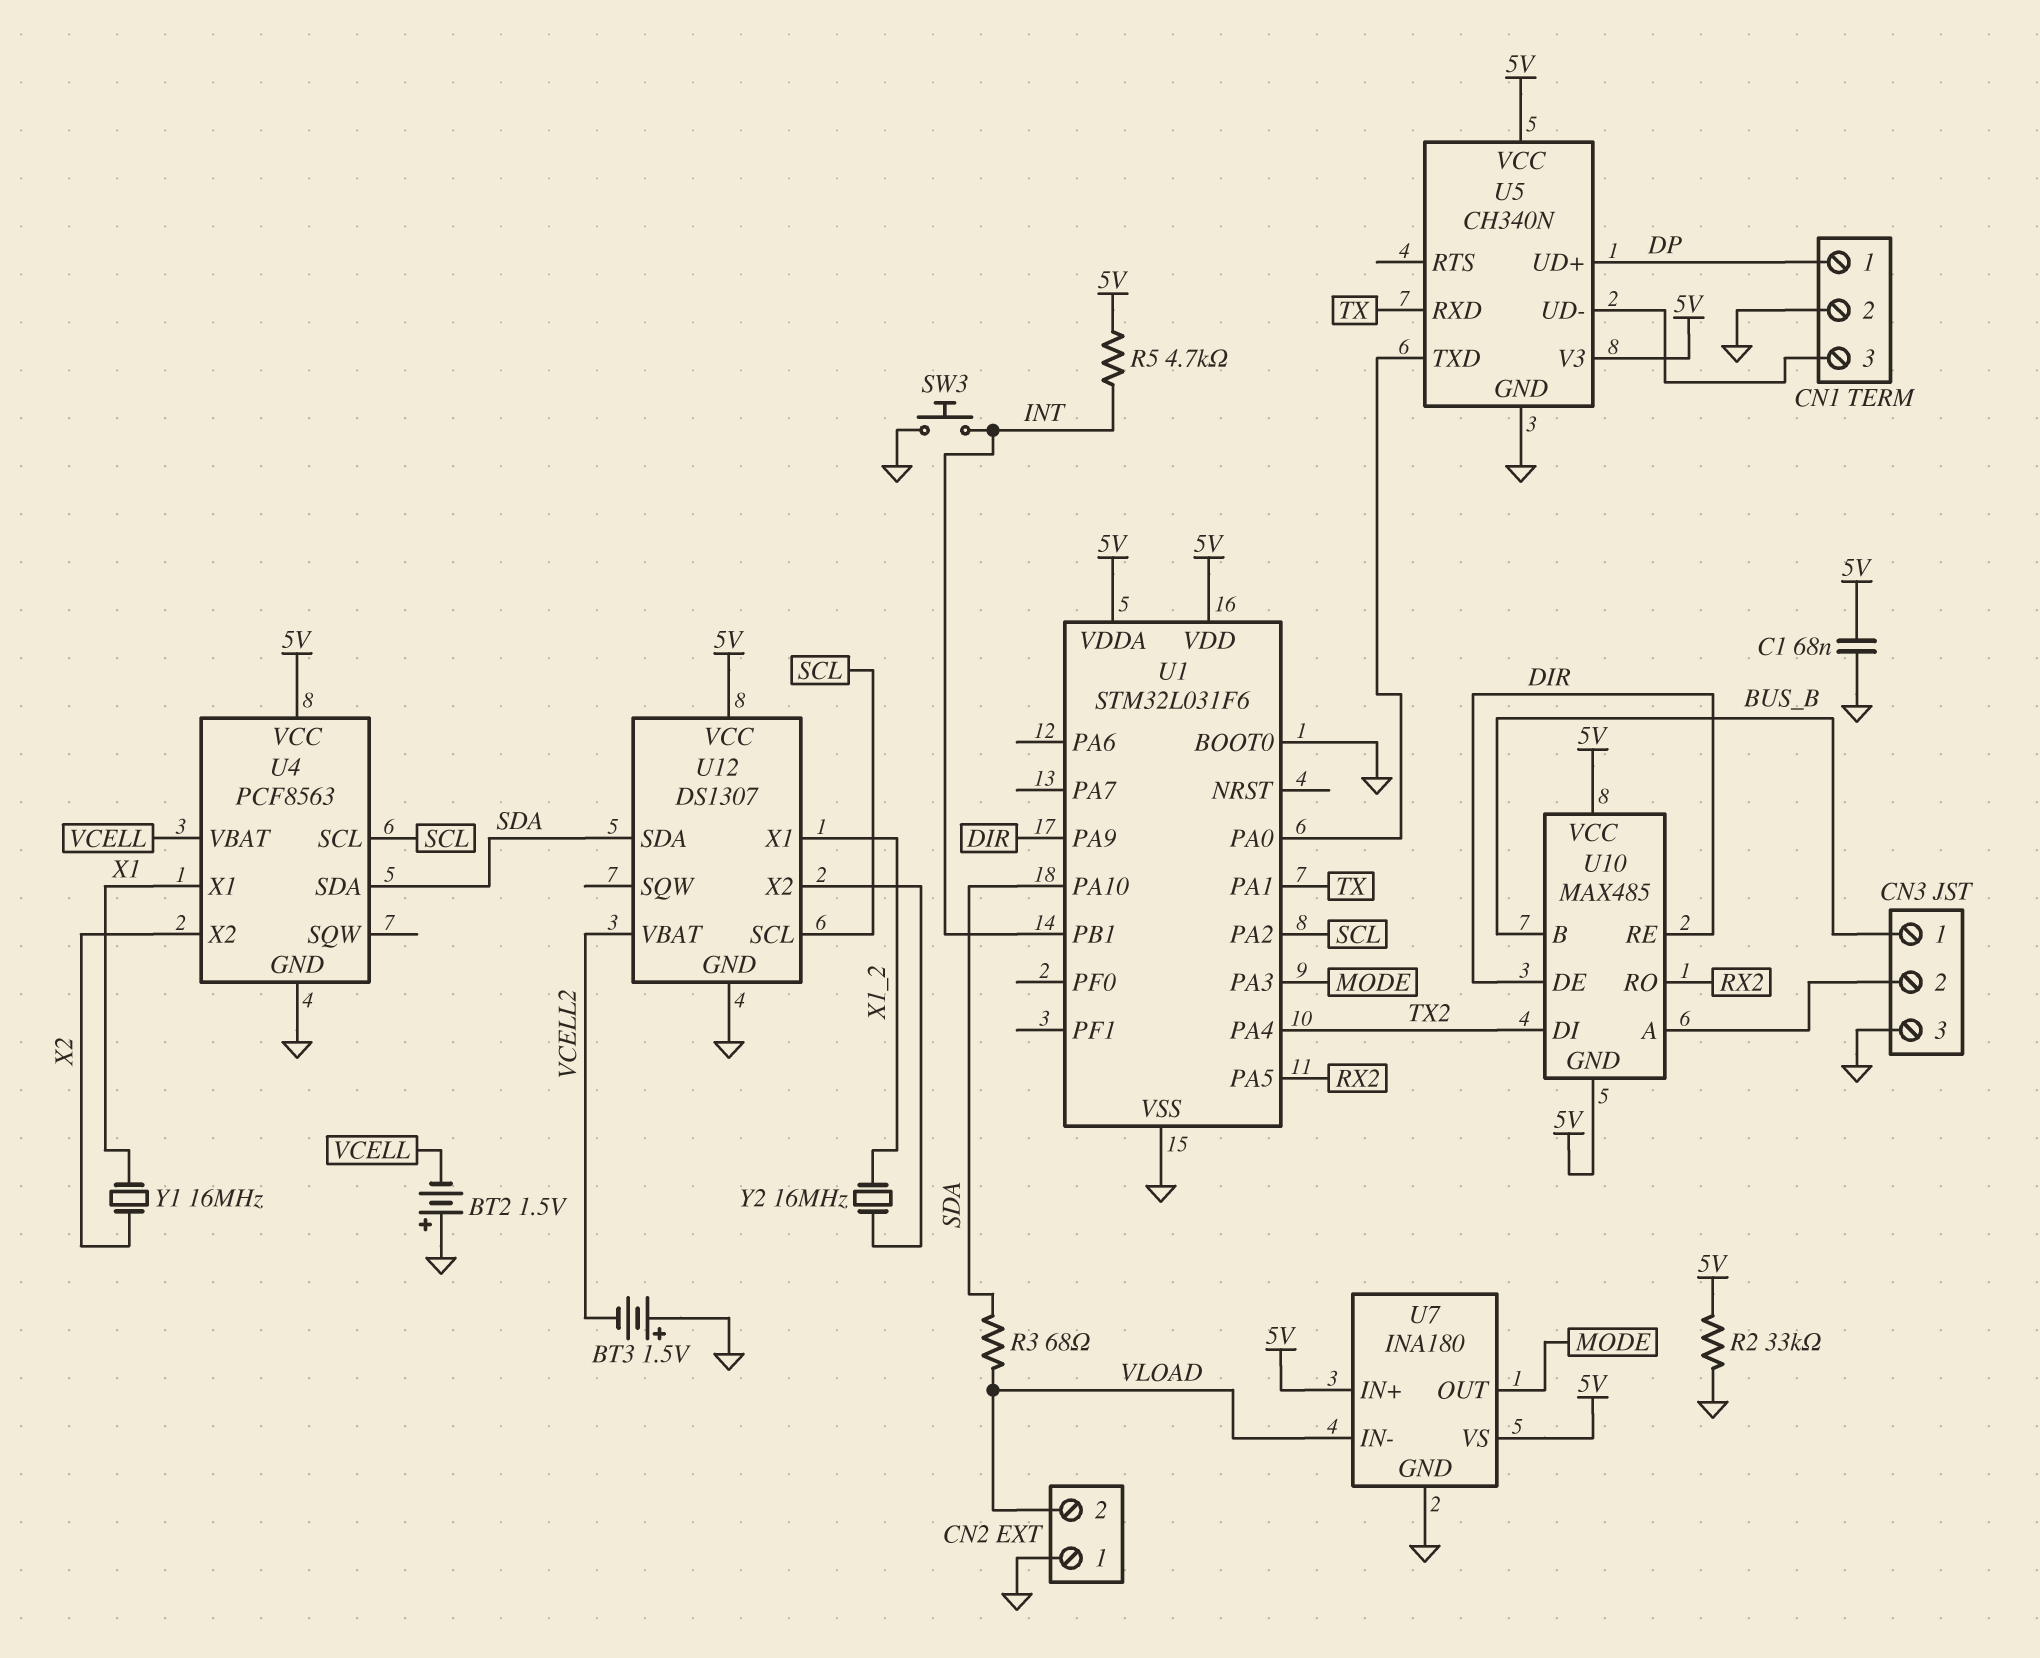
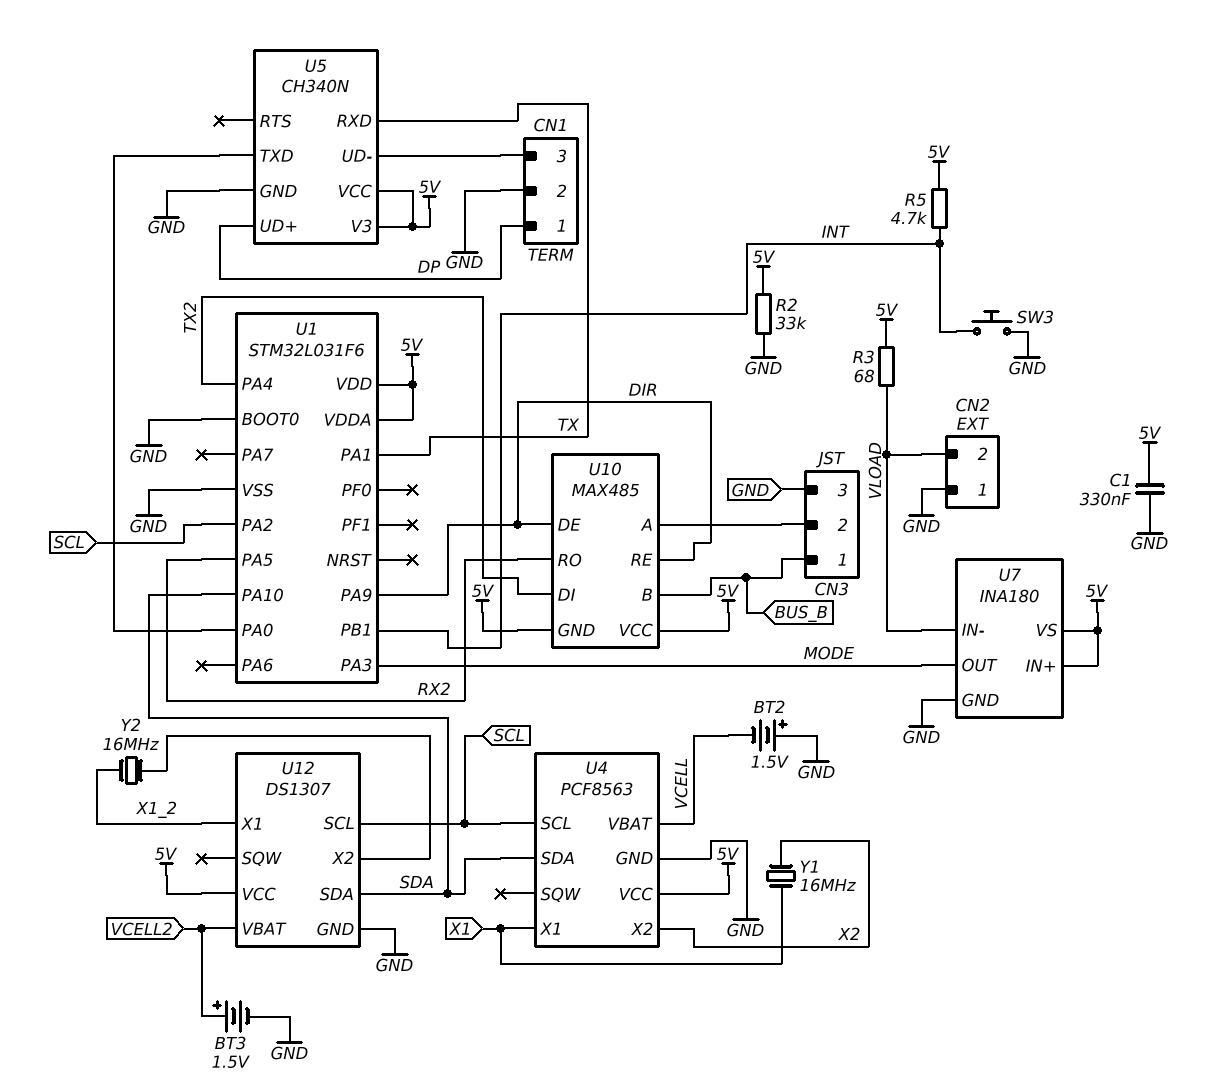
BT3: 1.5V (plus GND, minus VCELL2) -> 1.5V (plus VCELL2, minus GND)
C1: 68nF (5V, GND) -> 330nF (5V, GND)
R3: 68 (SDA, VLOAD) -> 68 (5V, VLOAD)

